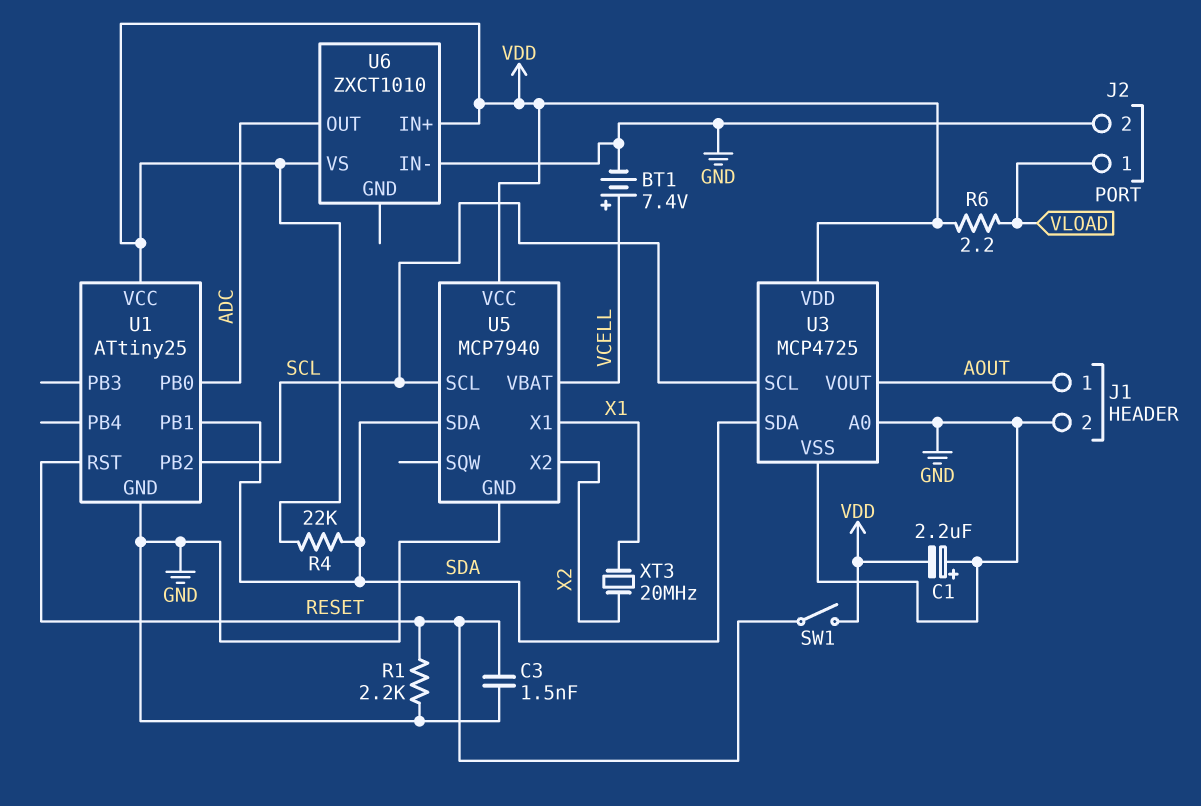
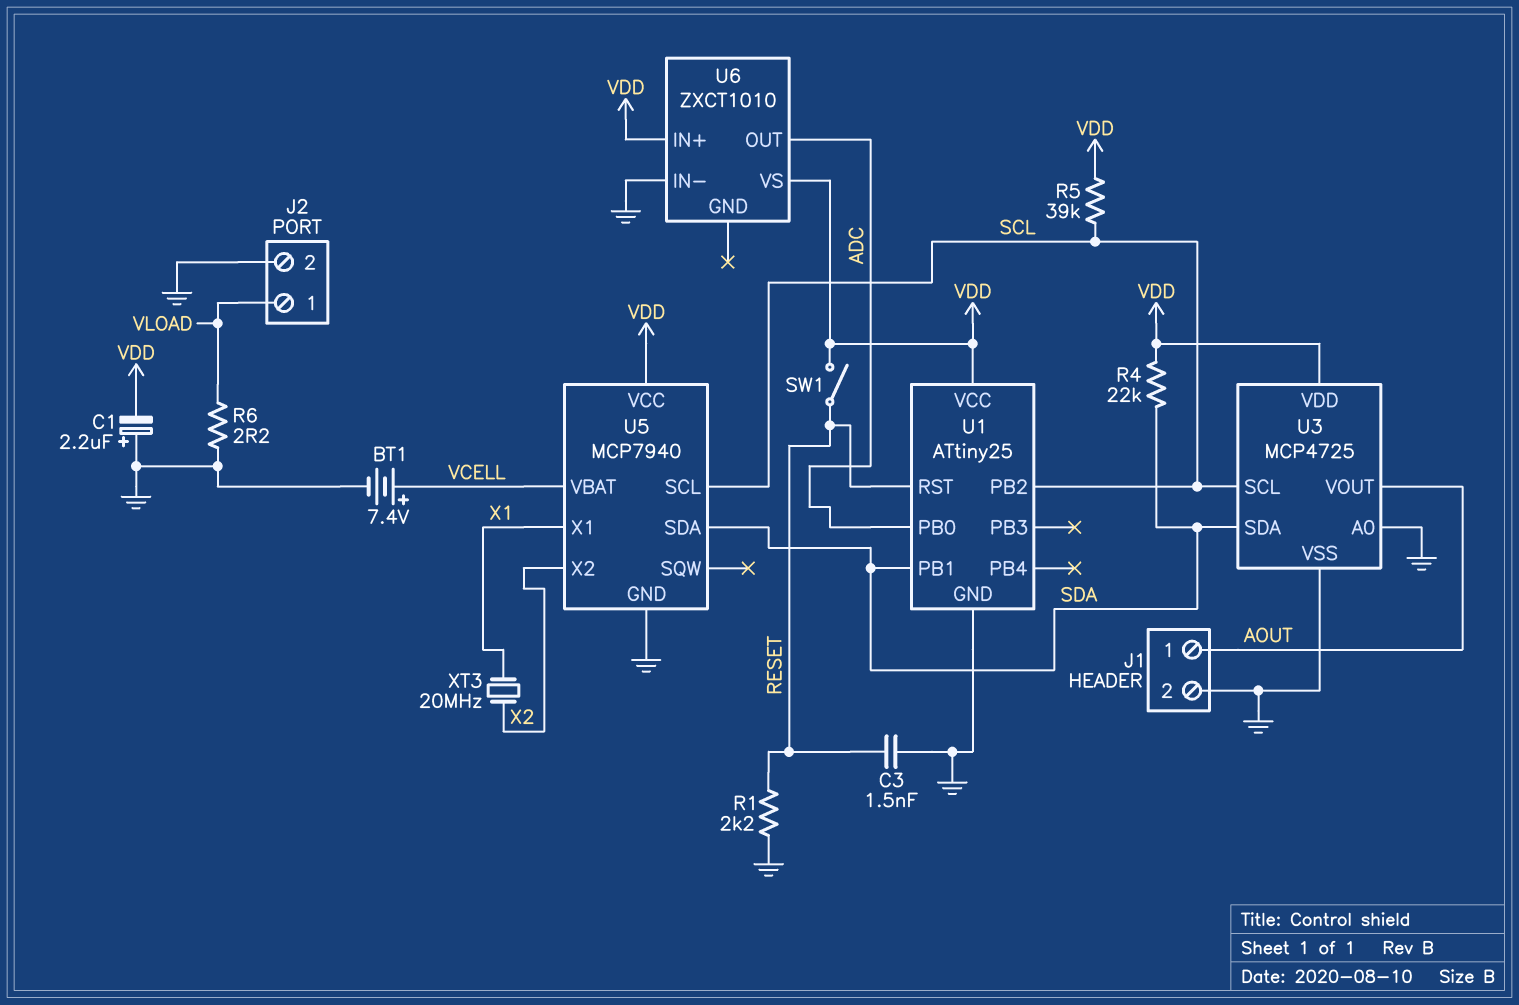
R5: none -> 39k (SCL, VDD)
R6: 2.2 (VDD, VLOAD) -> 2.2 (GND, VLOAD)

